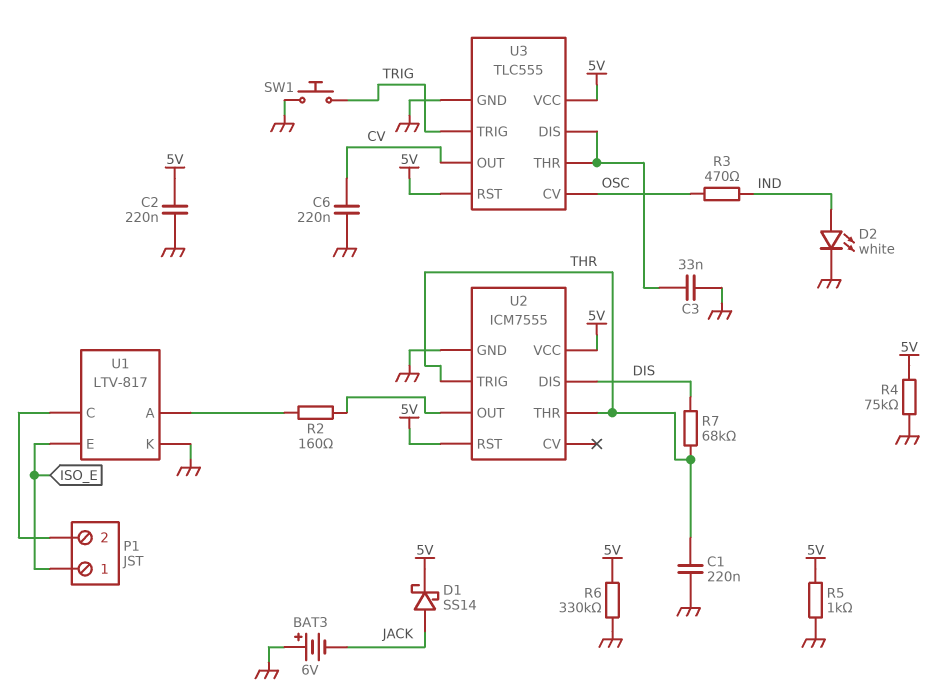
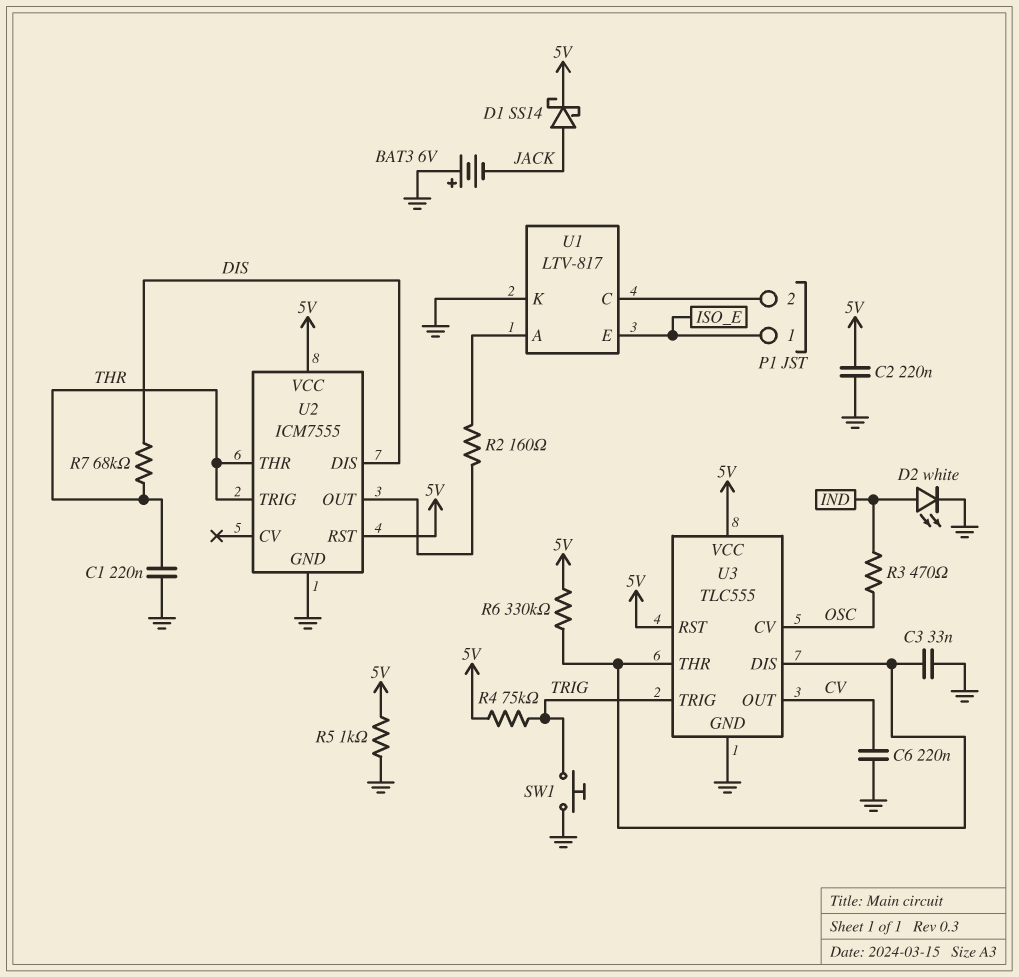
R4: 75k (5V, GND) -> 75k (5V, TRIG)
R6: 330k (5V, GND) -> 330k (5V, U3/DIS)

